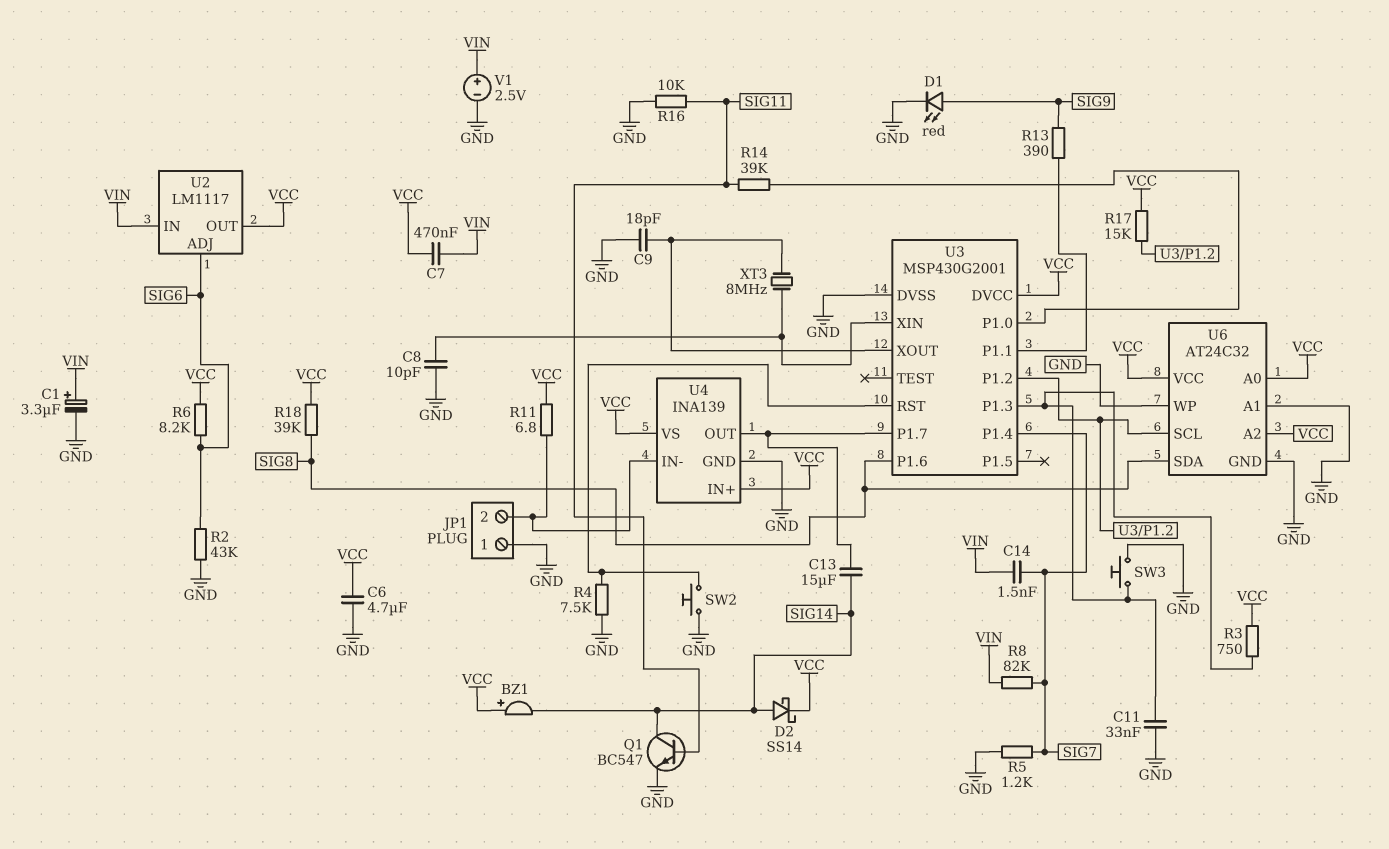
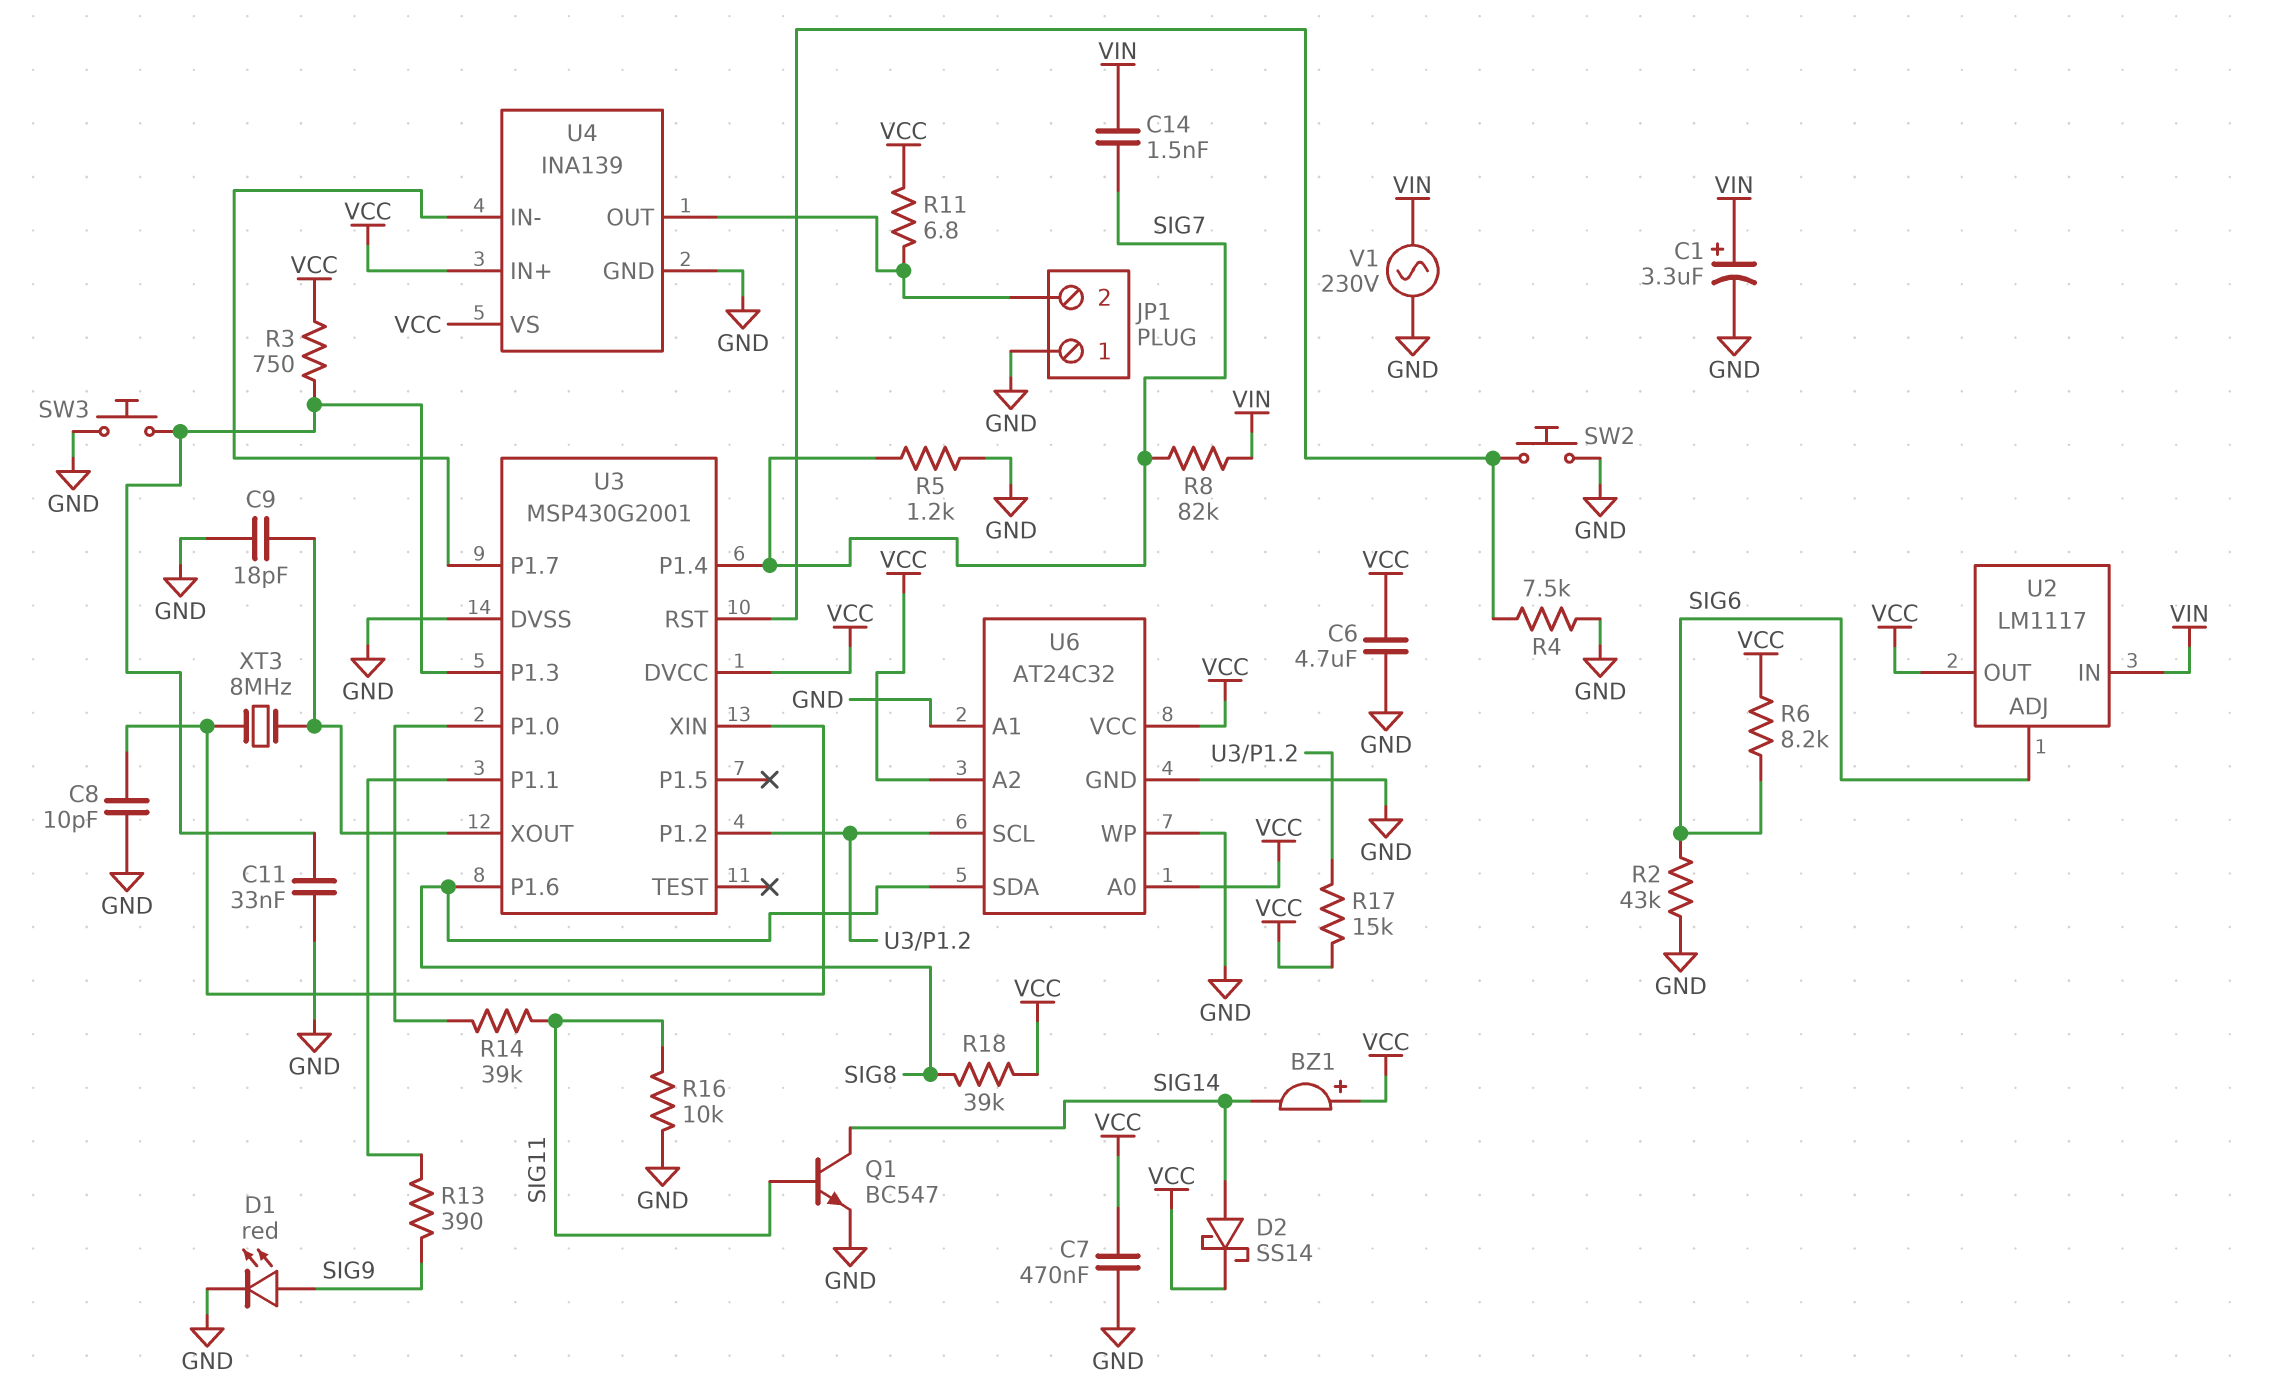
C7: 470nF (VCC, VIN) -> 470nF (GND, VCC)
C13: 15uF (SIG14, U3/P1.7) -> none
U4 pin IN-: JP1/2 -> U3/P1.7
U4 pin OUT: U3/P1.7 -> JP1/2
V1: 2.5V (plus VIN, minus GND) -> AC 230V (GND, VIN)

